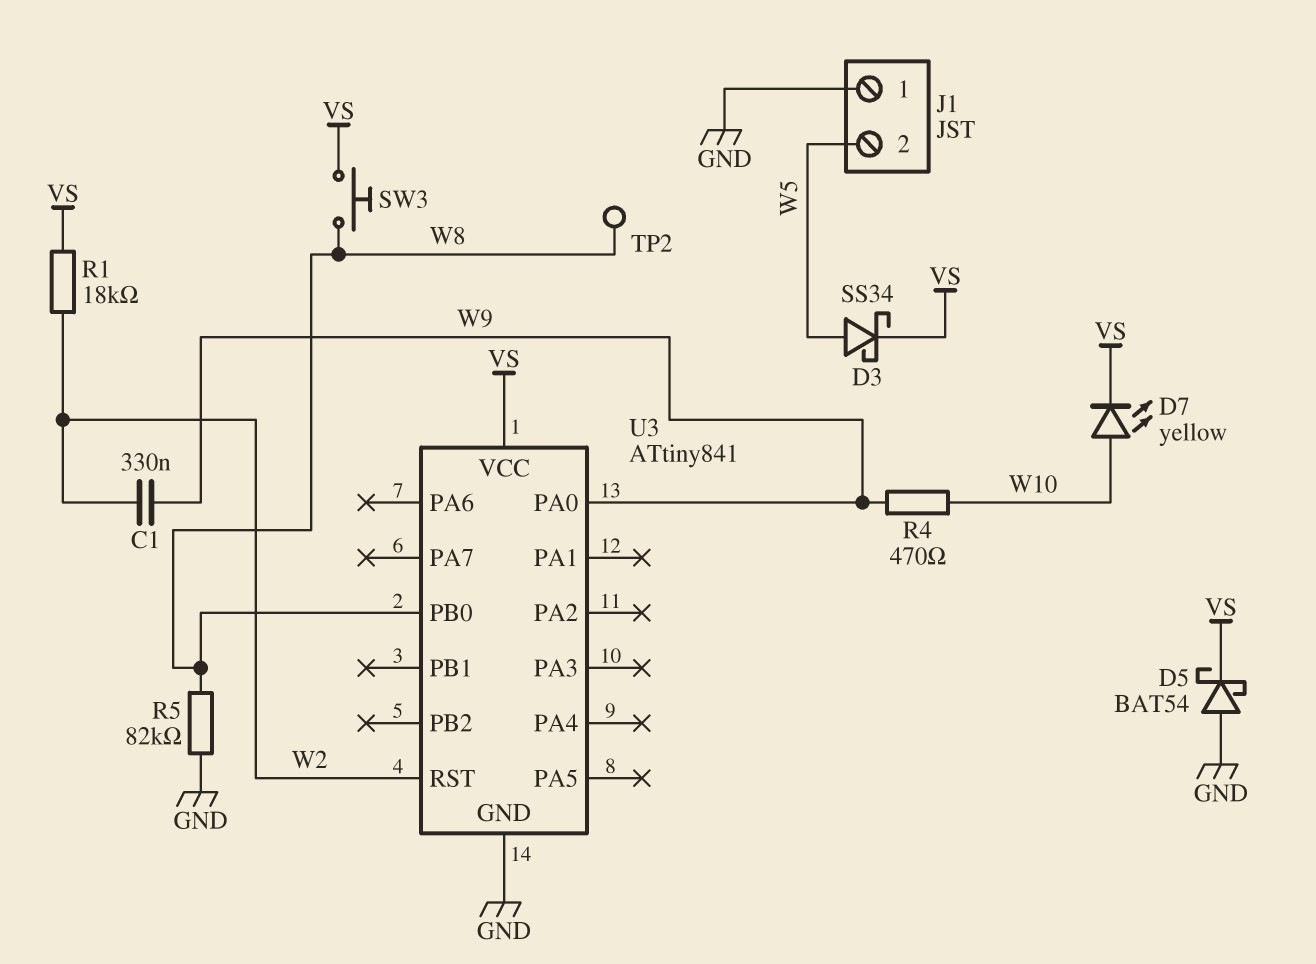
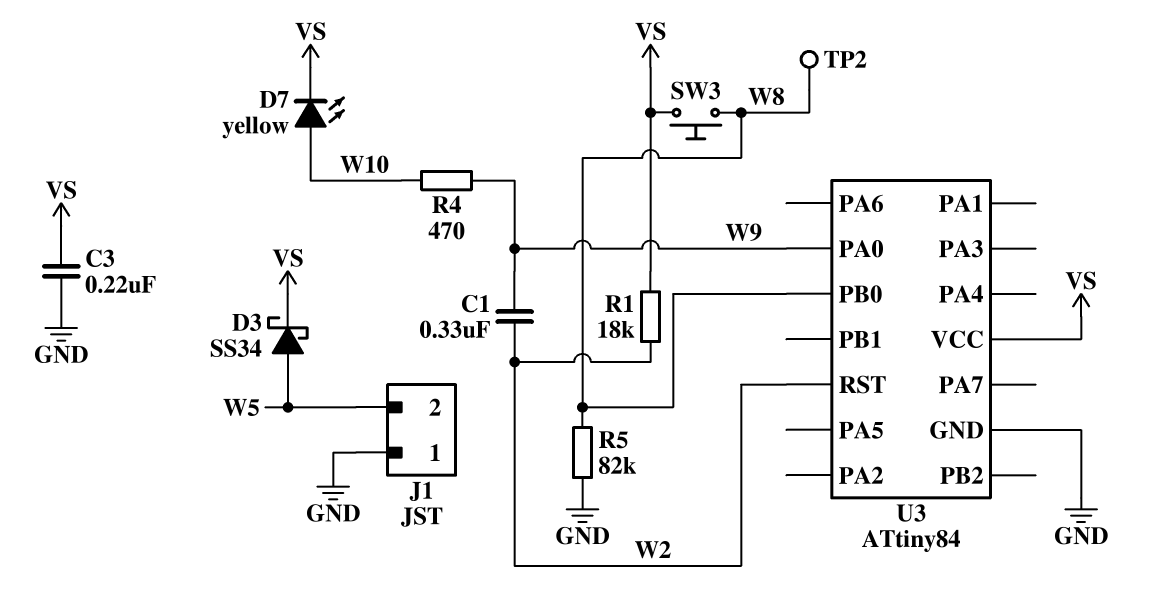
C3: none -> 220nF (GND, VS)
D5: schottky BAT54 (A GND, K VS) -> none
U3: ATtiny841 -> ATtiny84

